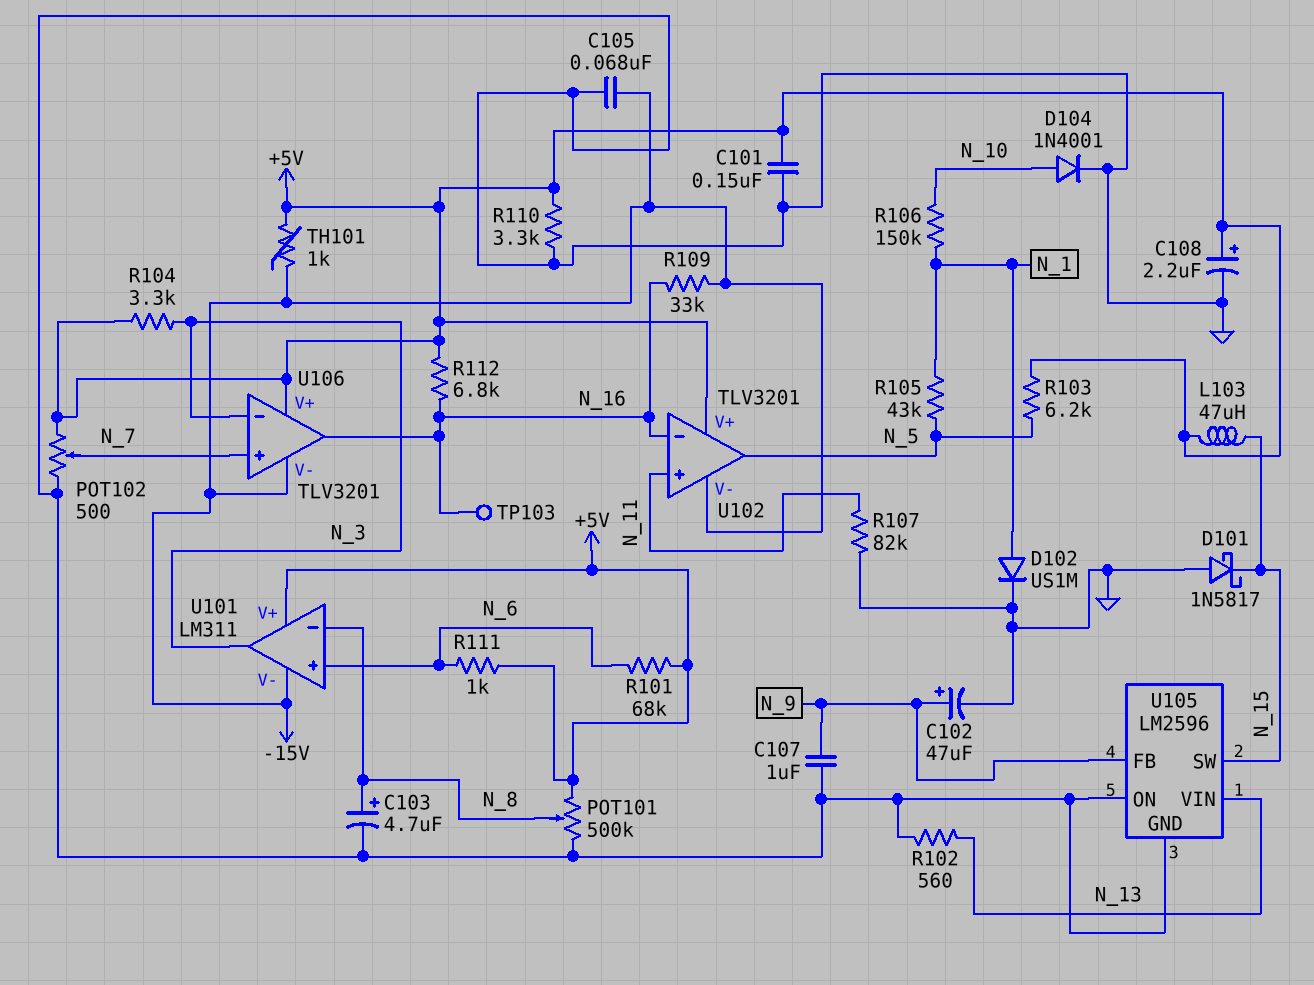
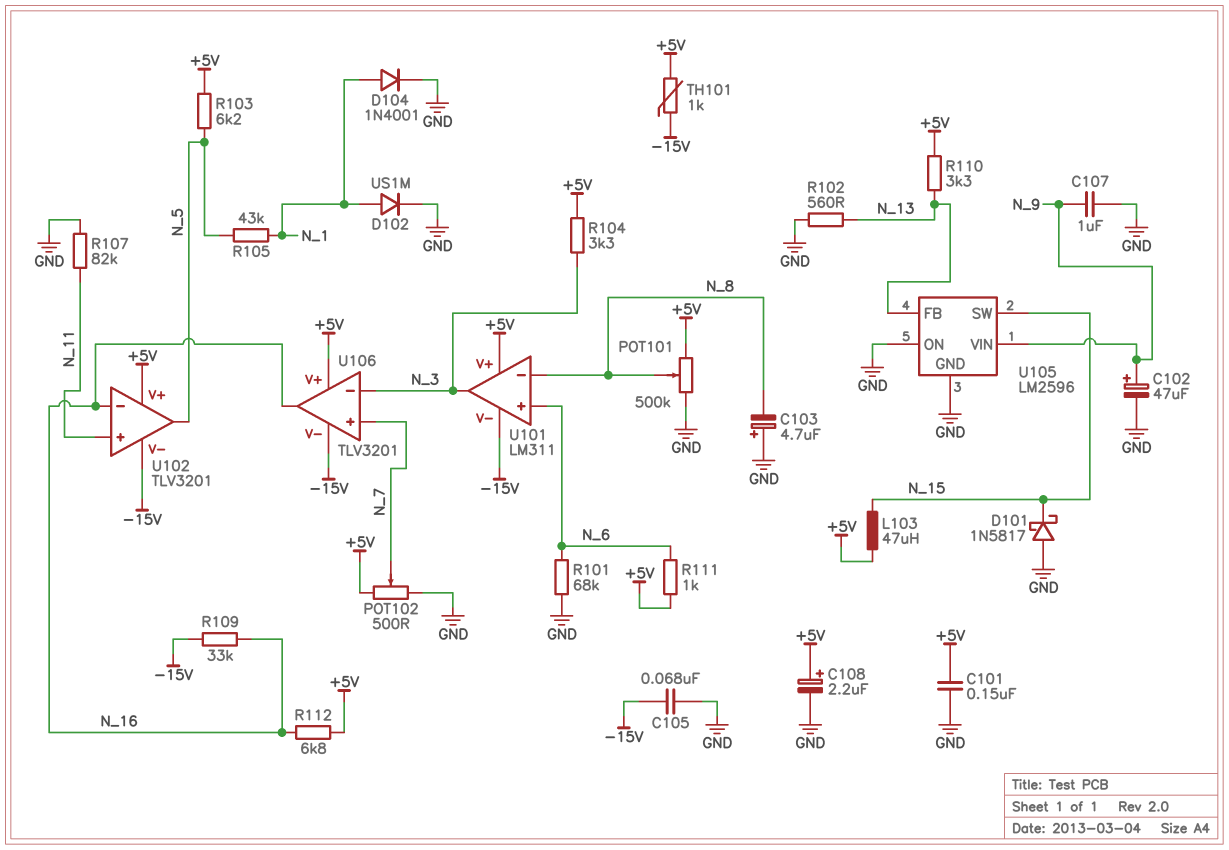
C103: 4.7uF (plus N_8, minus GND) -> 4.7uF (plus GND, minus N_8)
D104: diode 1N4001 (A N_10, K GND) -> diode 1N4001 (A N_1, K GND)
R101: 68k (+5V, N_6) -> 68k (GND, N_6)
R106: 150k (N_1, N_10) -> none
R110: 3.3k (+5V, GND) -> 3.3k (+5V, N_13)
TP103: test point (N_16) -> none
U105 pin FB: N_9 -> N_13
U105 pin VIN: N_13 -> N_9

